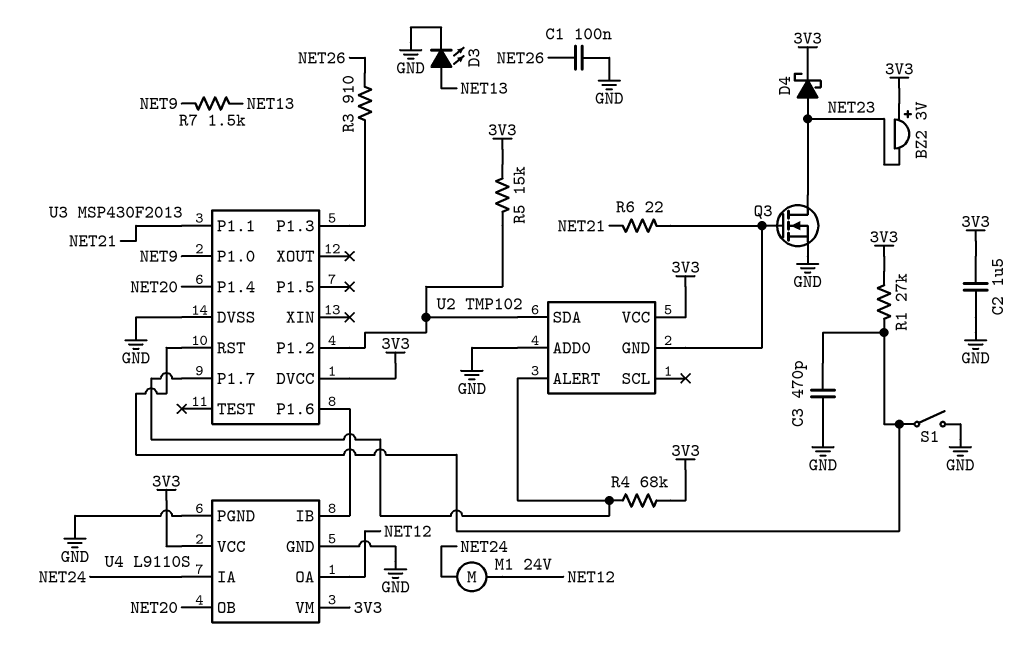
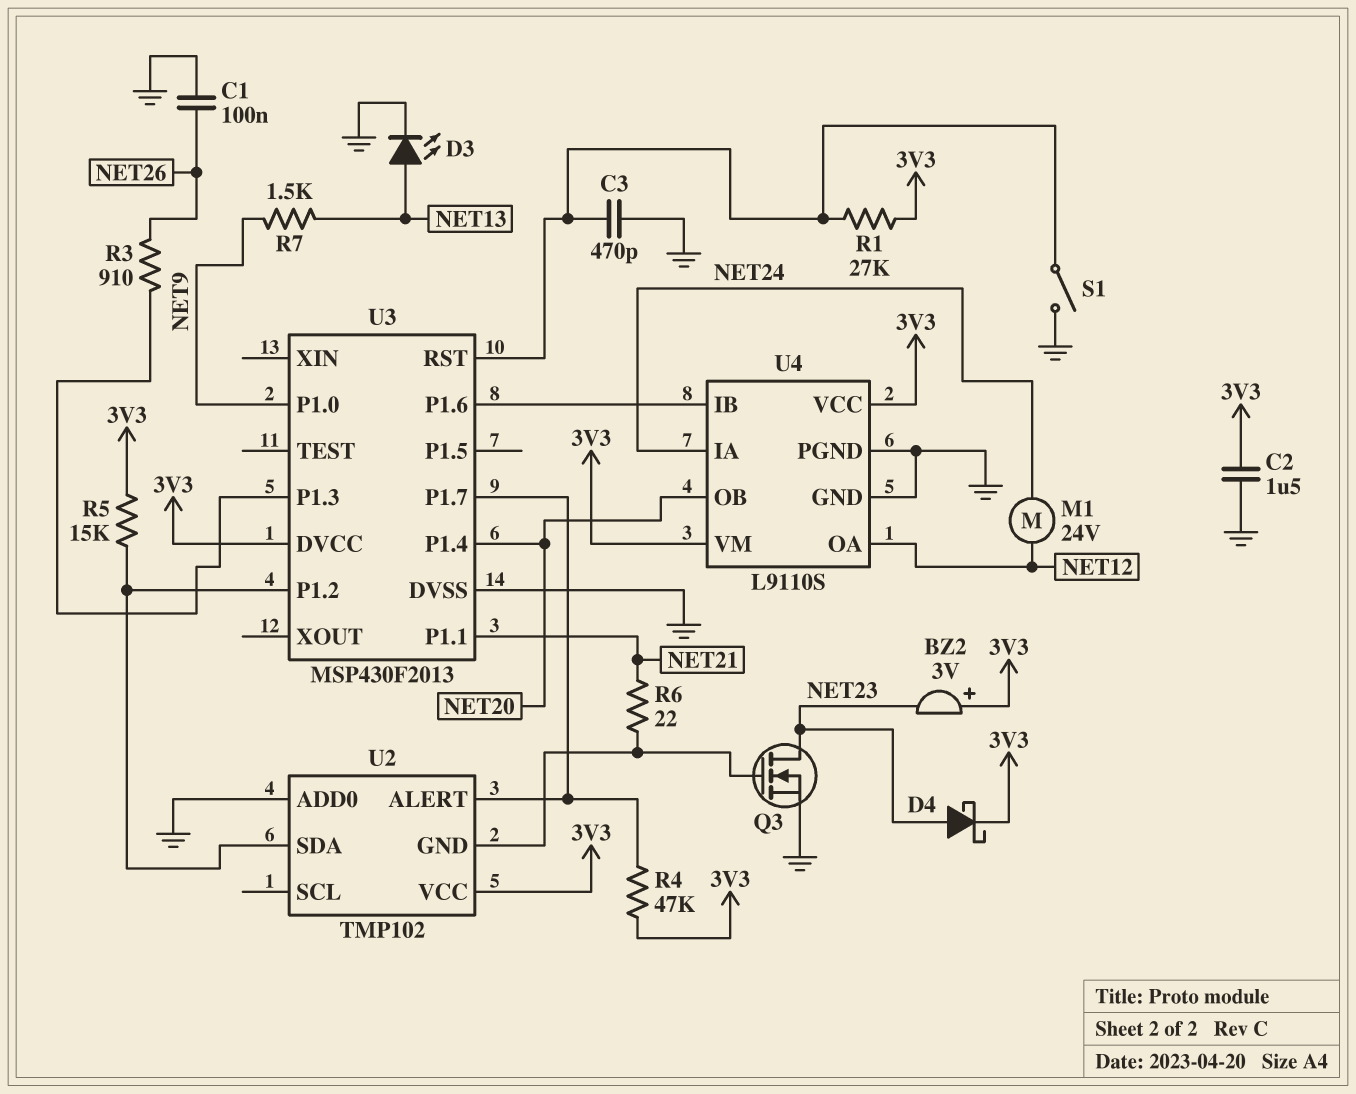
R4: 68k (3V3, U2/ALERT) -> 47k (3V3, U2/ALERT)

